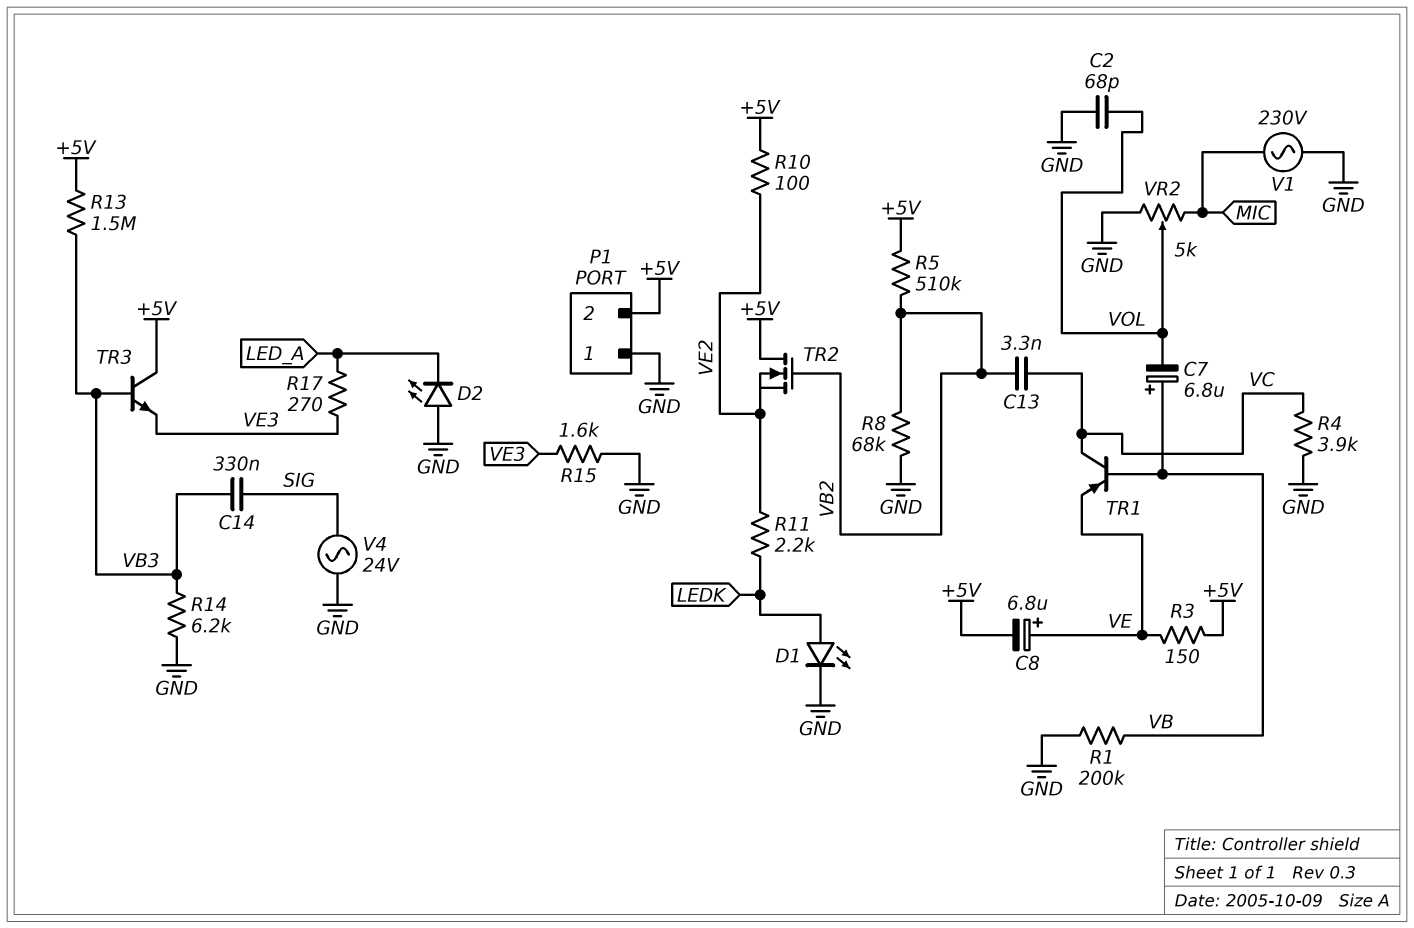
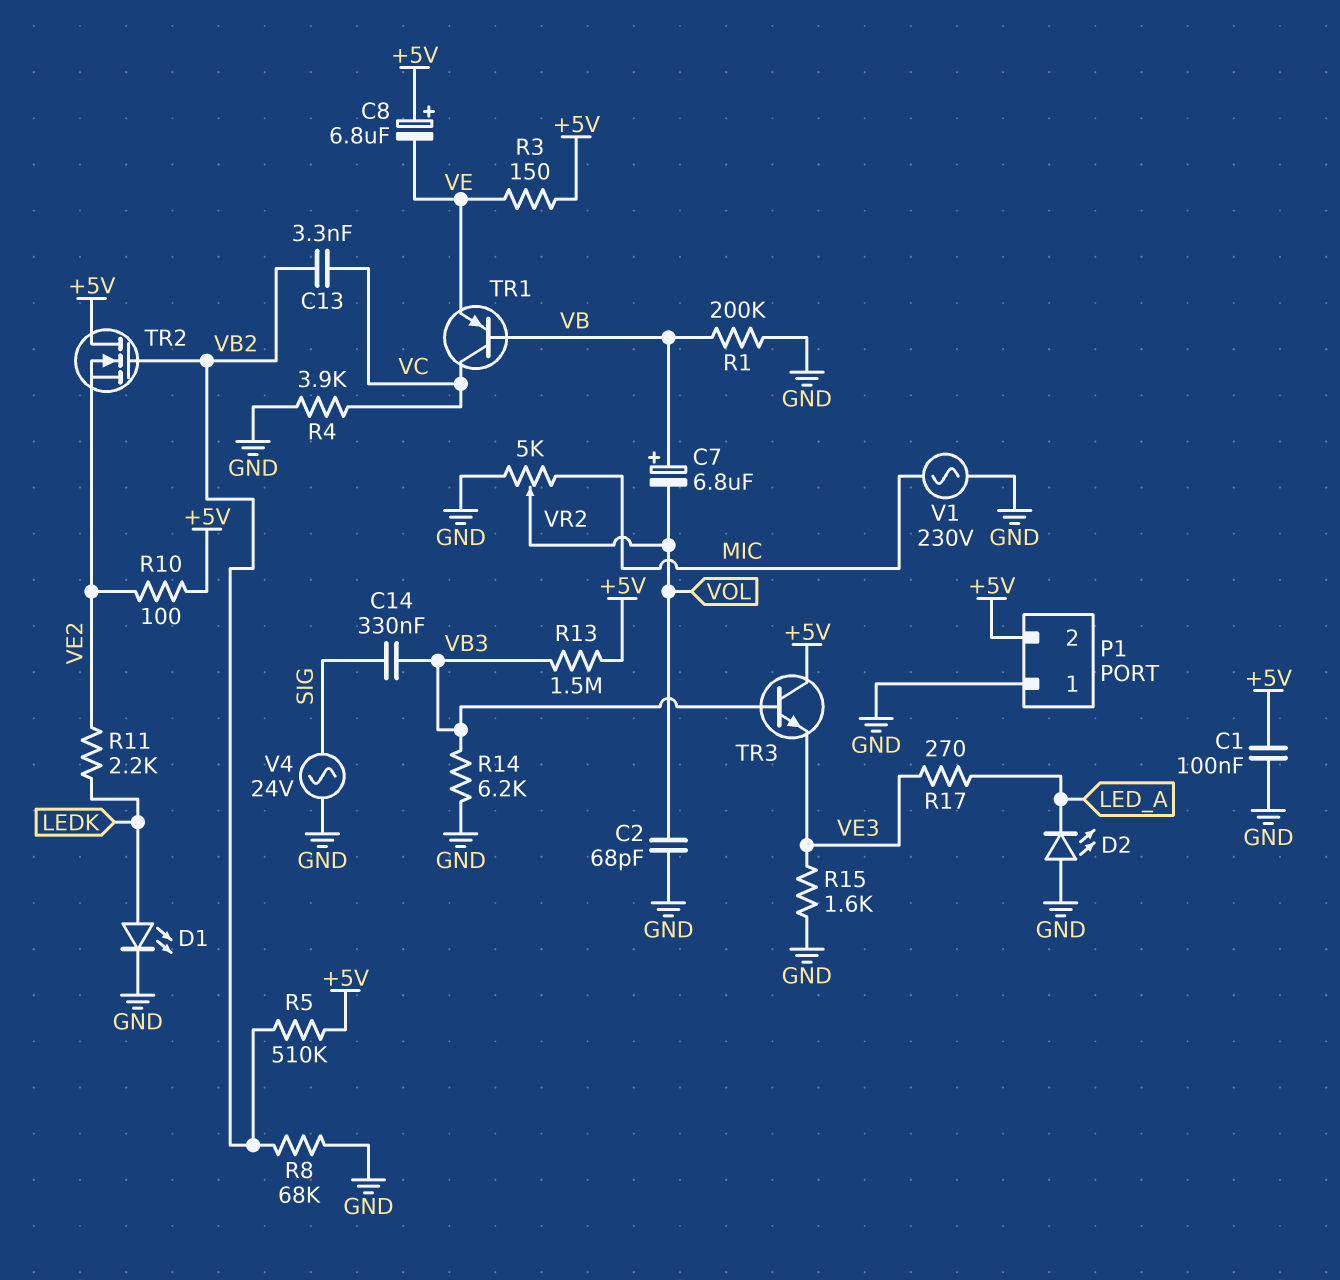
C1: none -> 100nF (+5V, GND)
C8: 6.8uF (plus VE, minus +5V) -> 6.8uF (plus +5V, minus VE)

